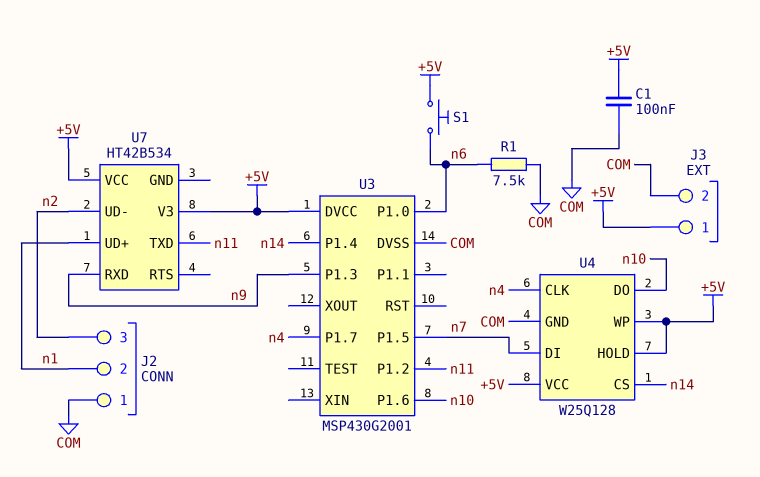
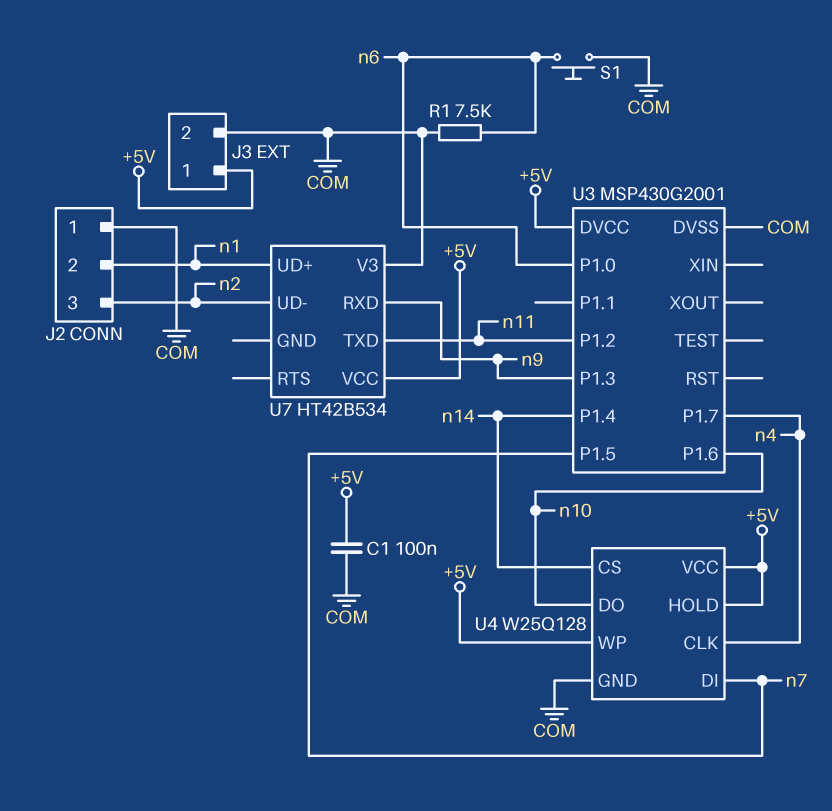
S1: button (+5V, n6) -> button (COM, n6)
U7 pin V3: +5V -> COM

